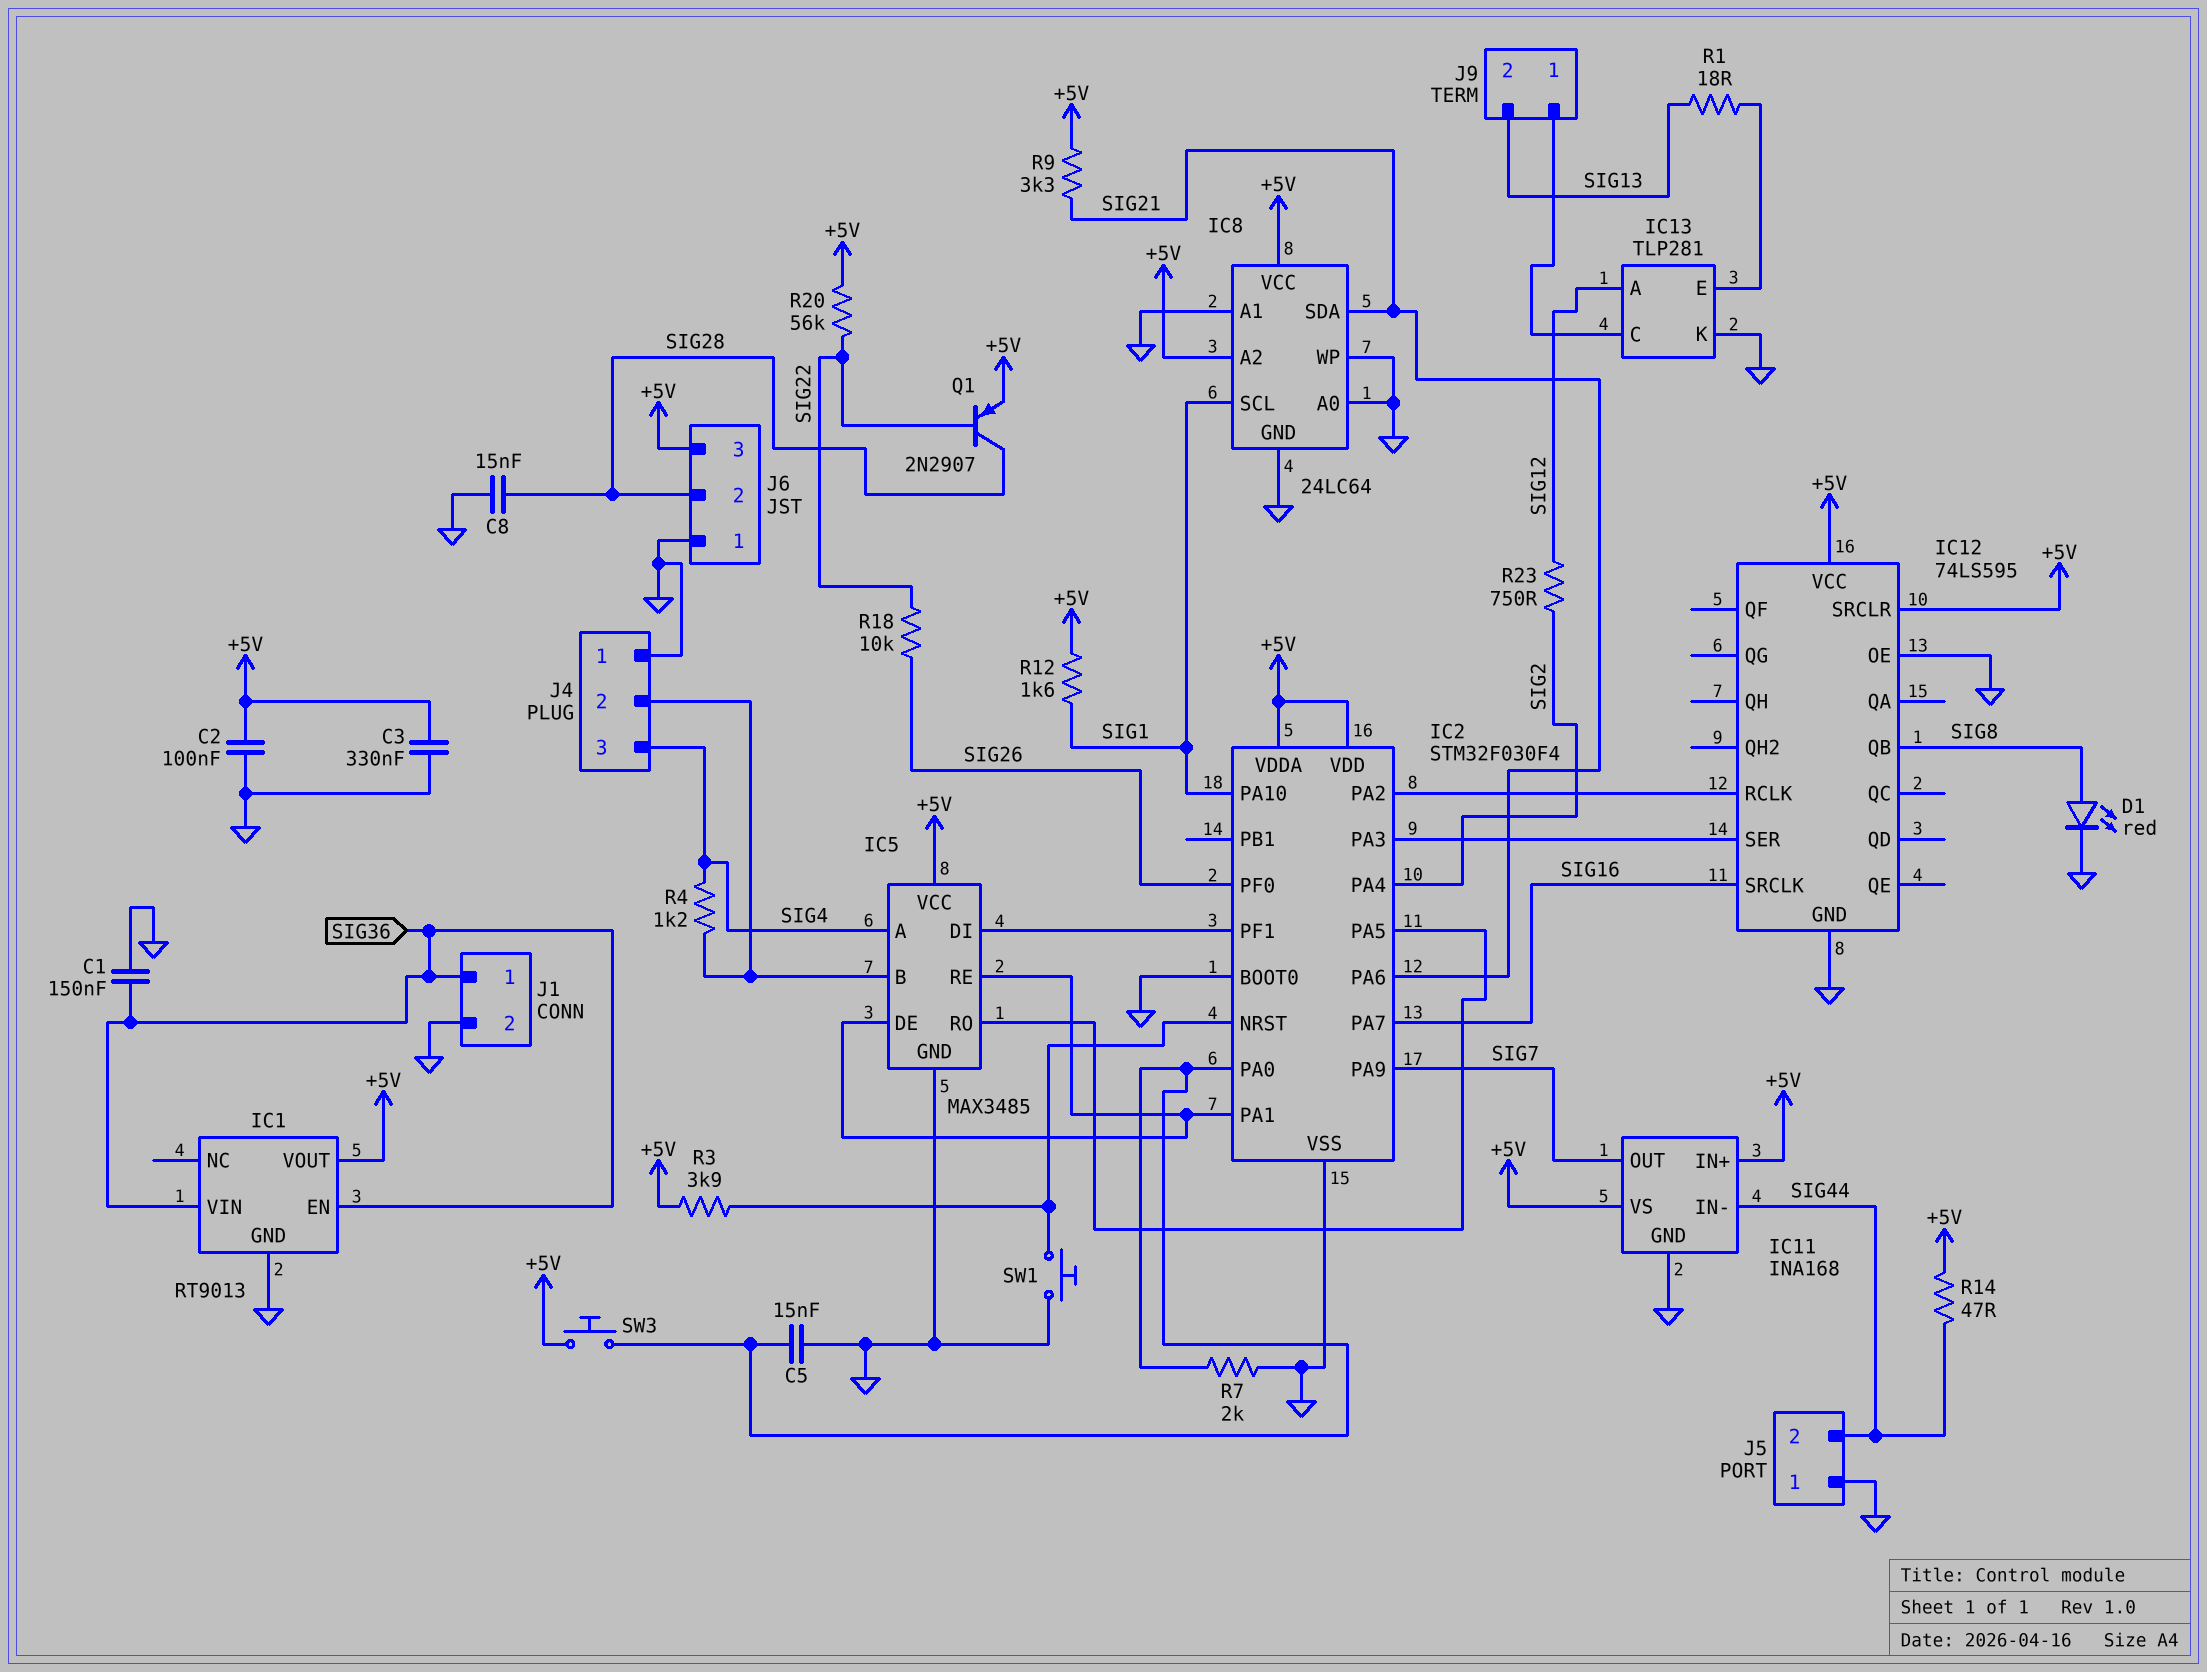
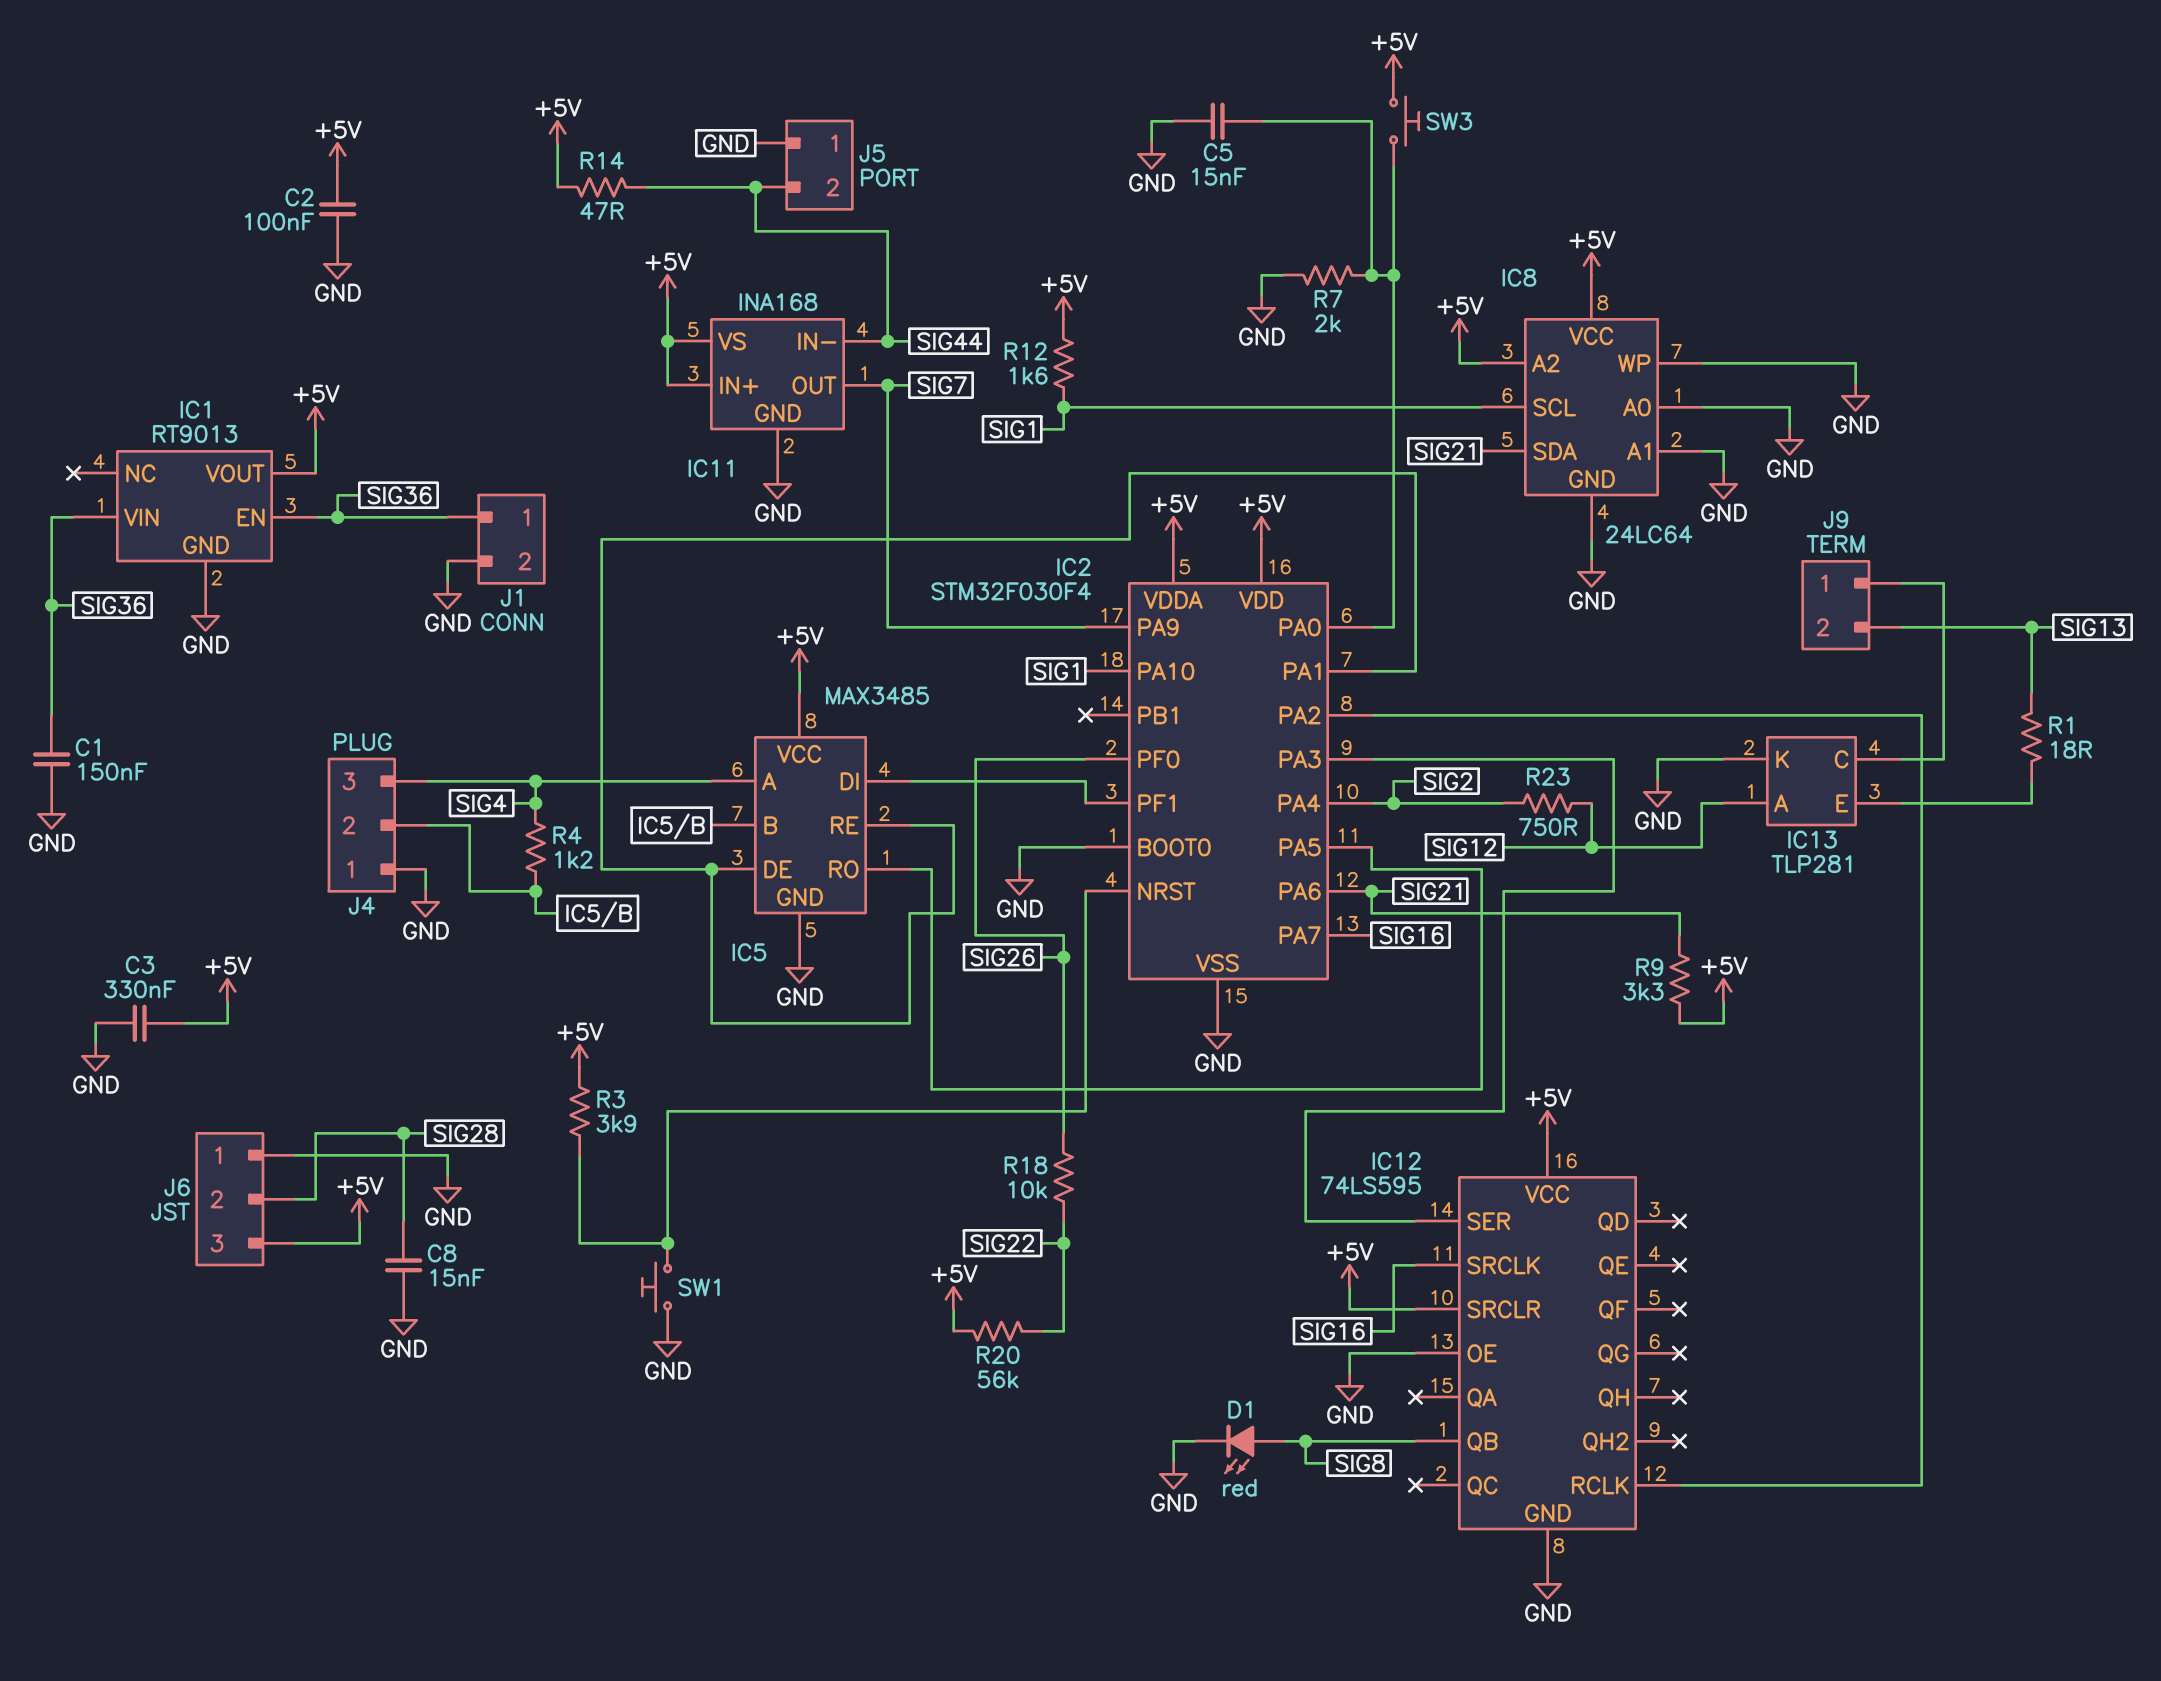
Q1: PNP 2N2907 (B SIG22, C SIG28, E +5V) -> none

